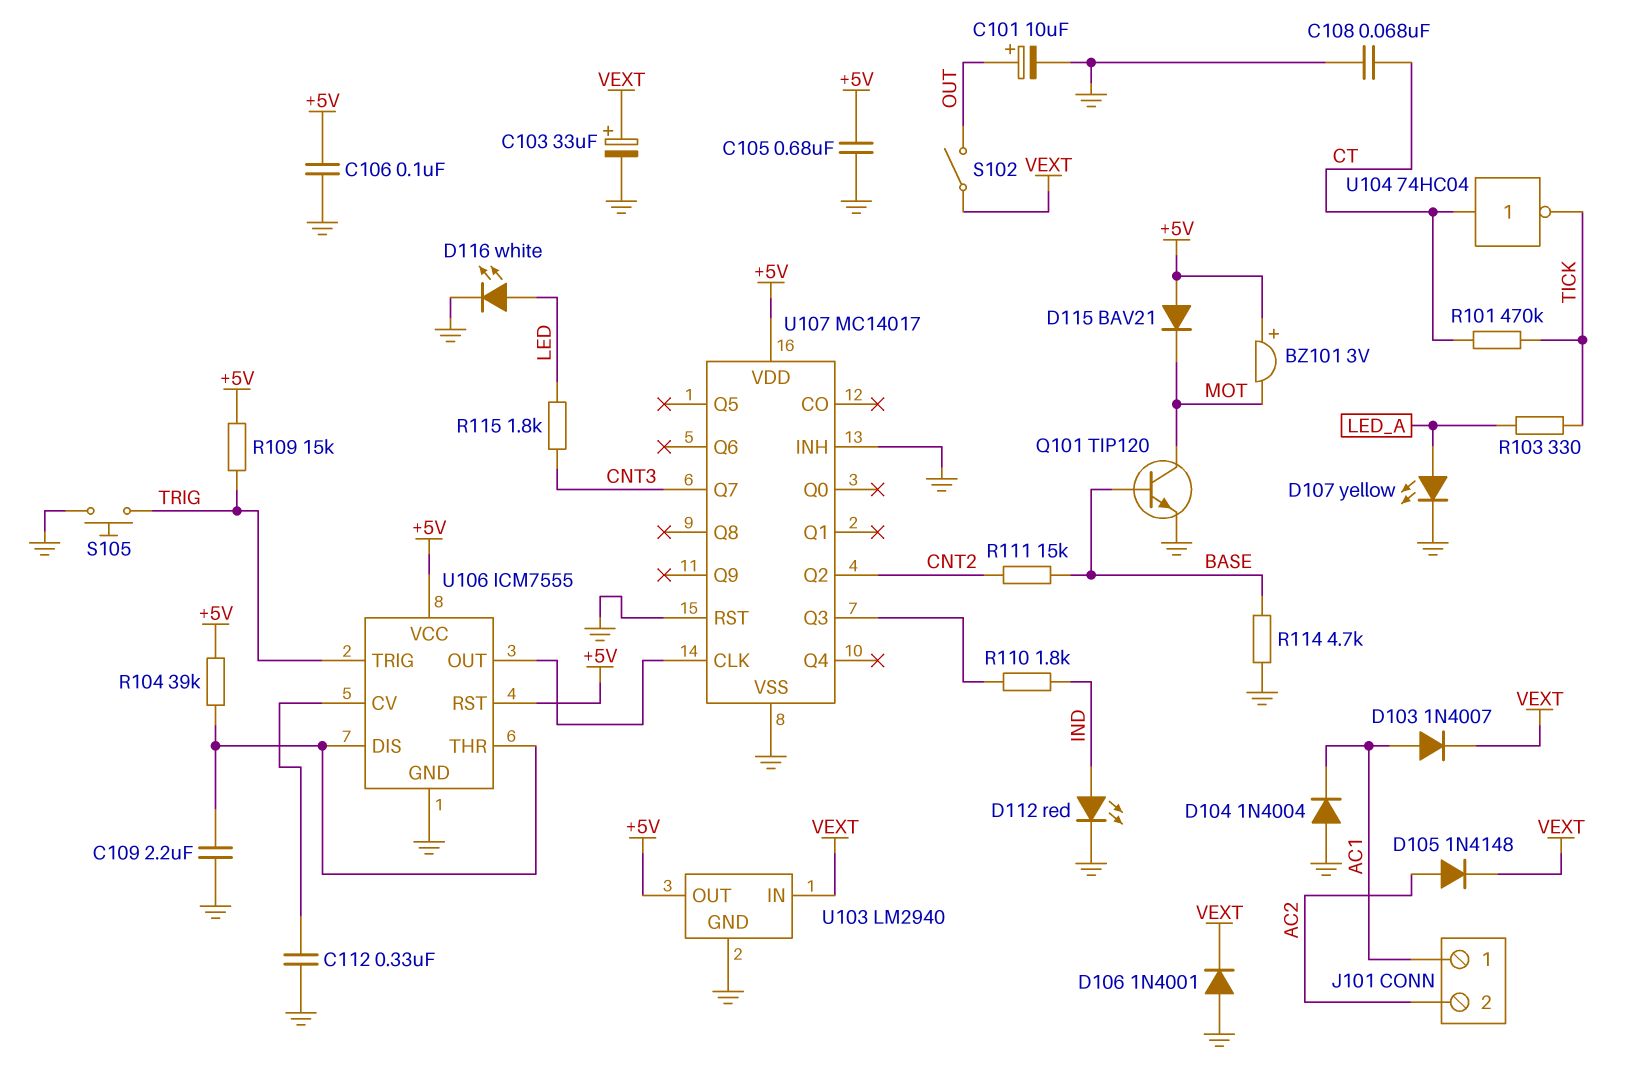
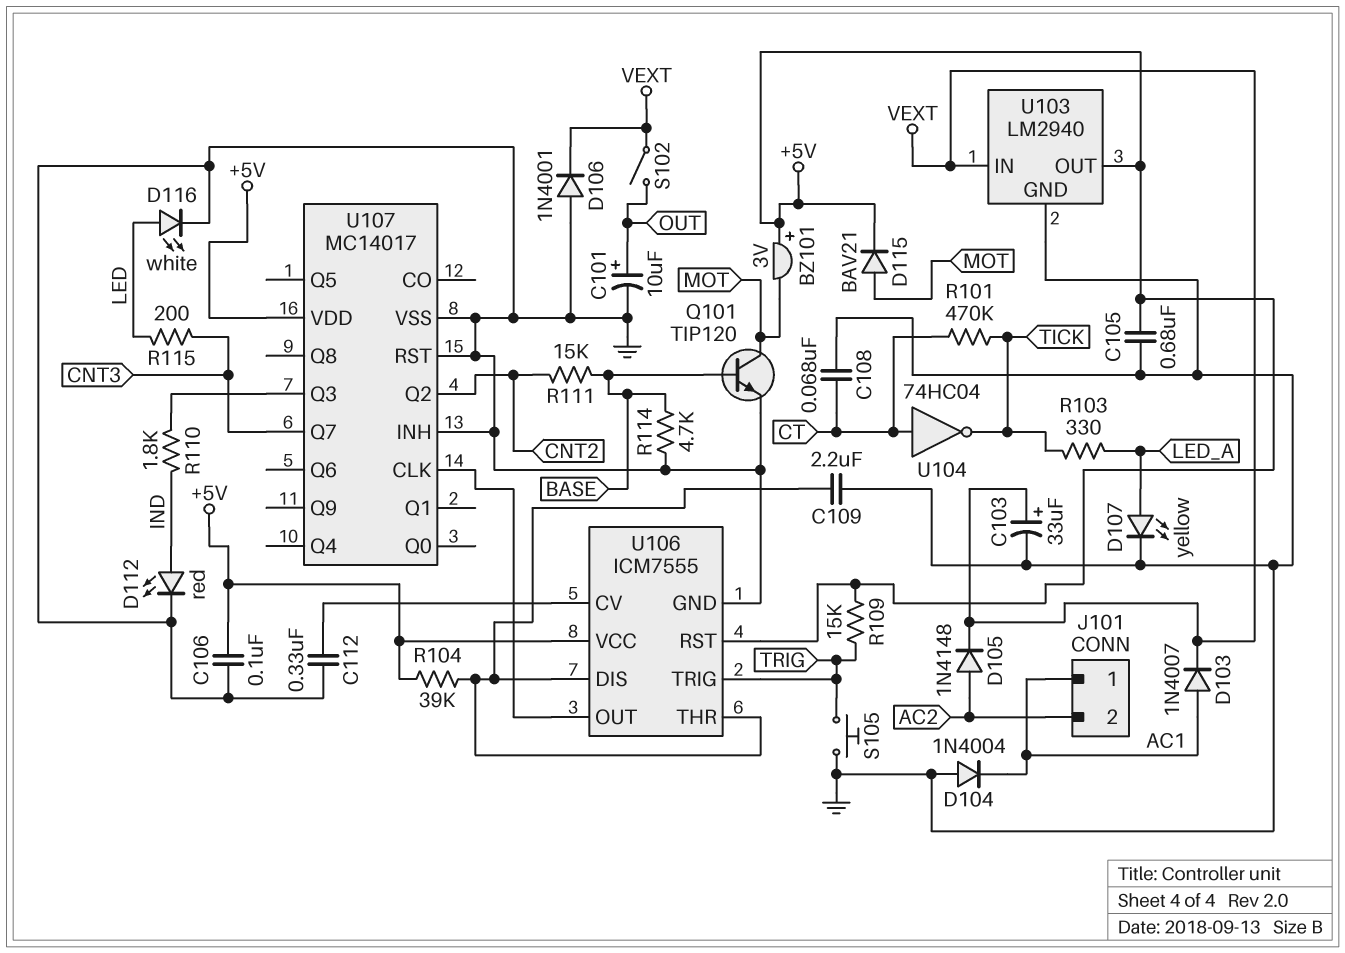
D115: diode BAV21 (A +5V, K MOT) -> diode BAV21 (A MOT, K +5V)
R115: 1.8k (CNT3, LED) -> 200 (CNT3, LED)

